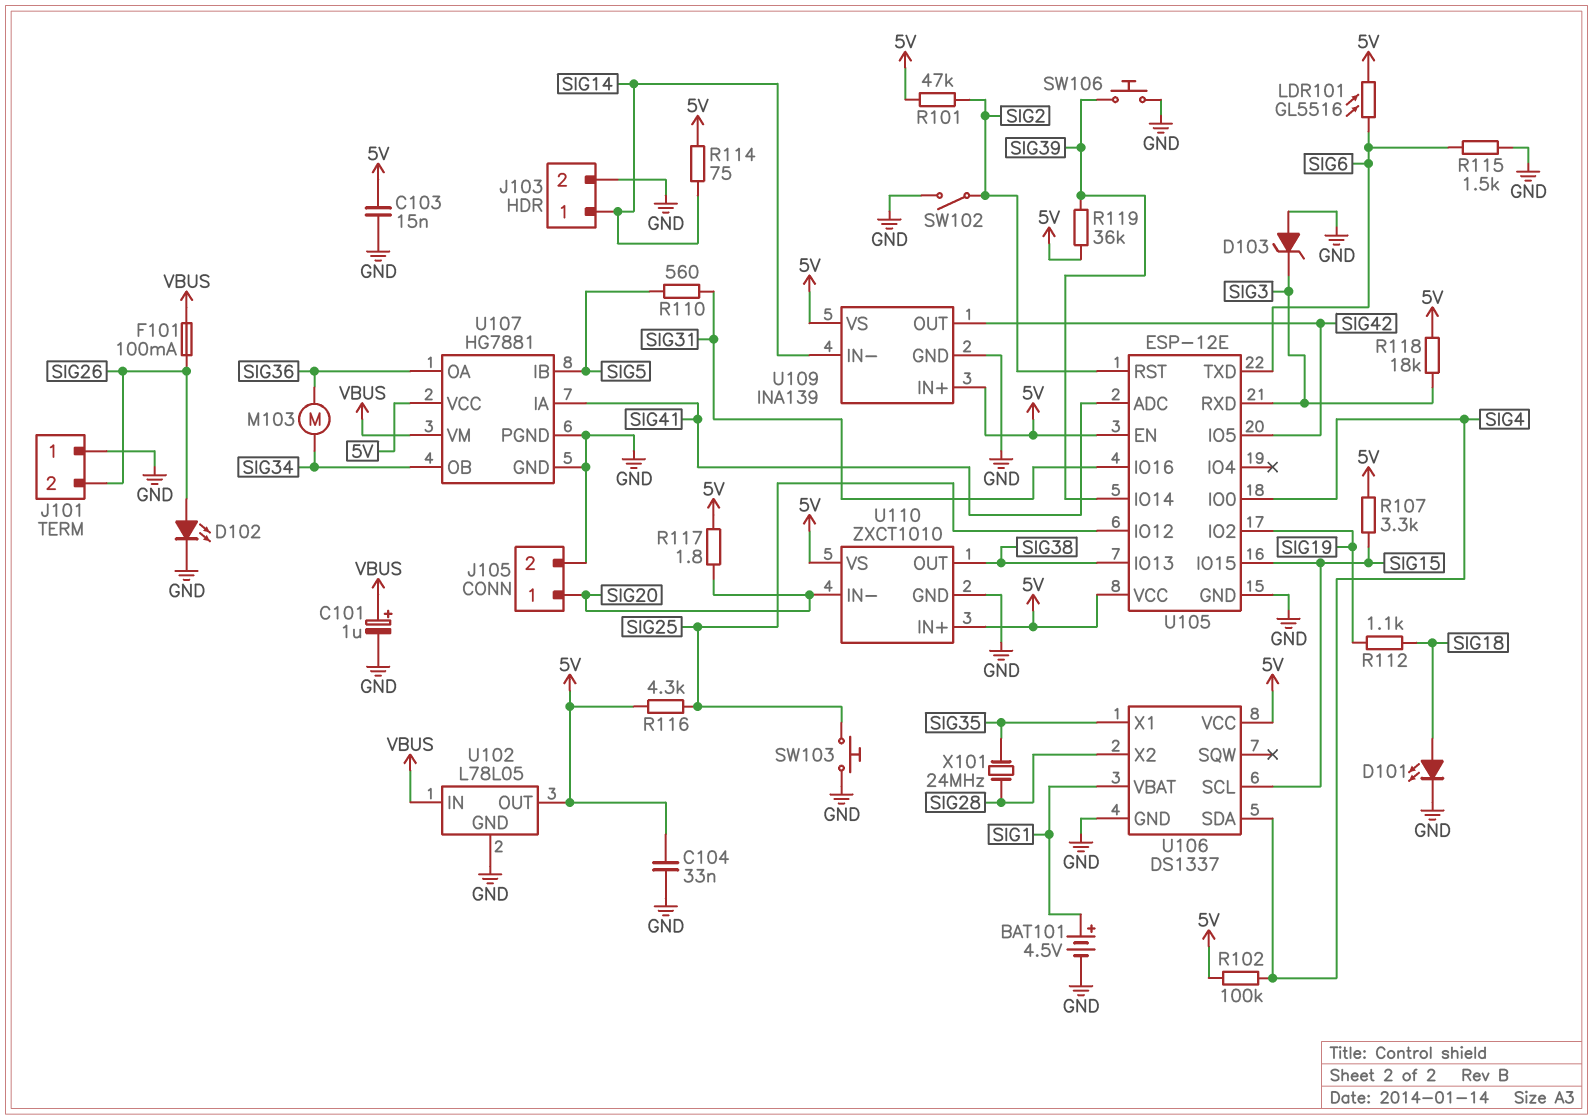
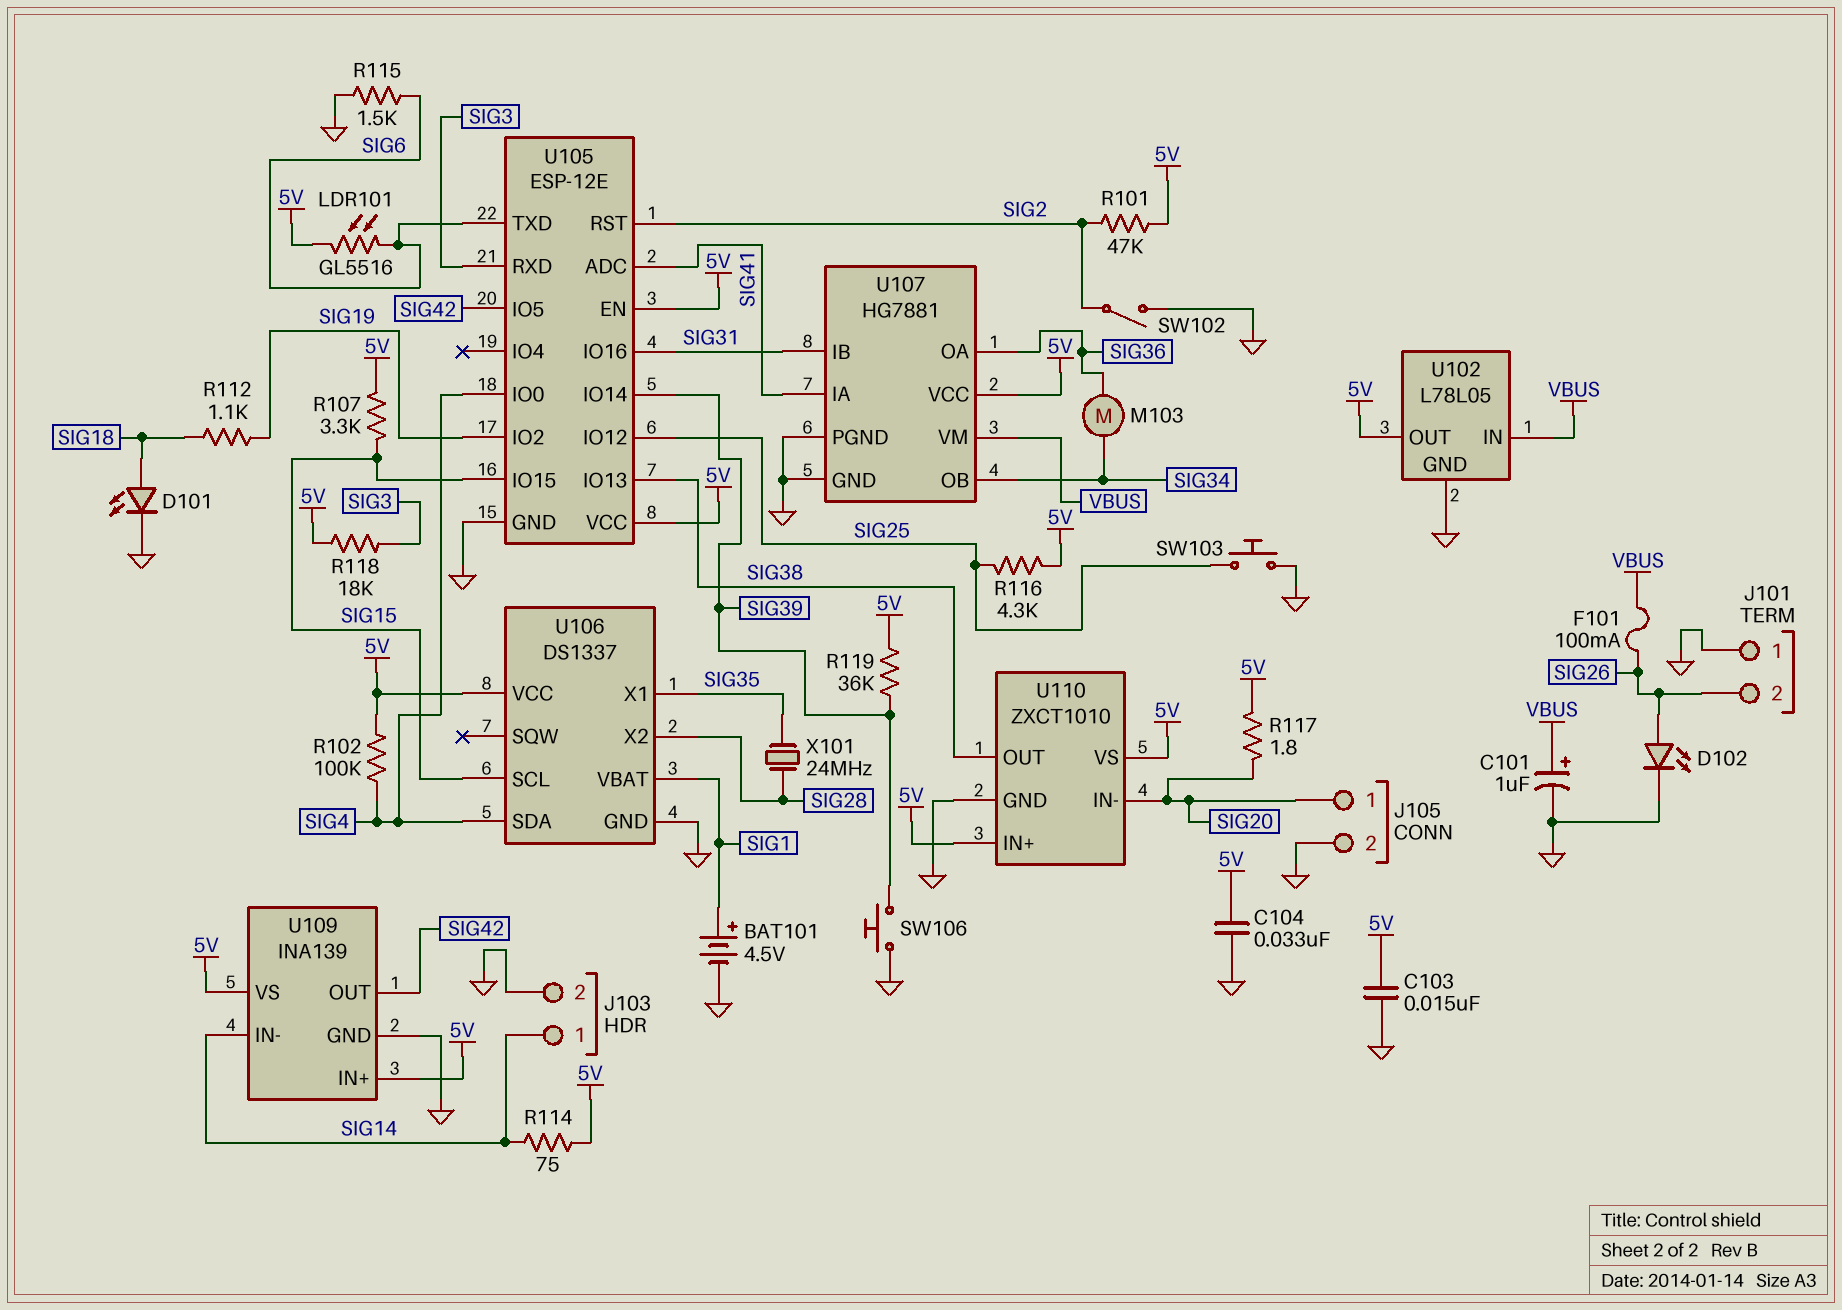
D103: zener (A GND, K SIG3) -> none
R110: 560 (SIG5, SIG31) -> none
U107 pin IB: SIG5 -> SIG31

